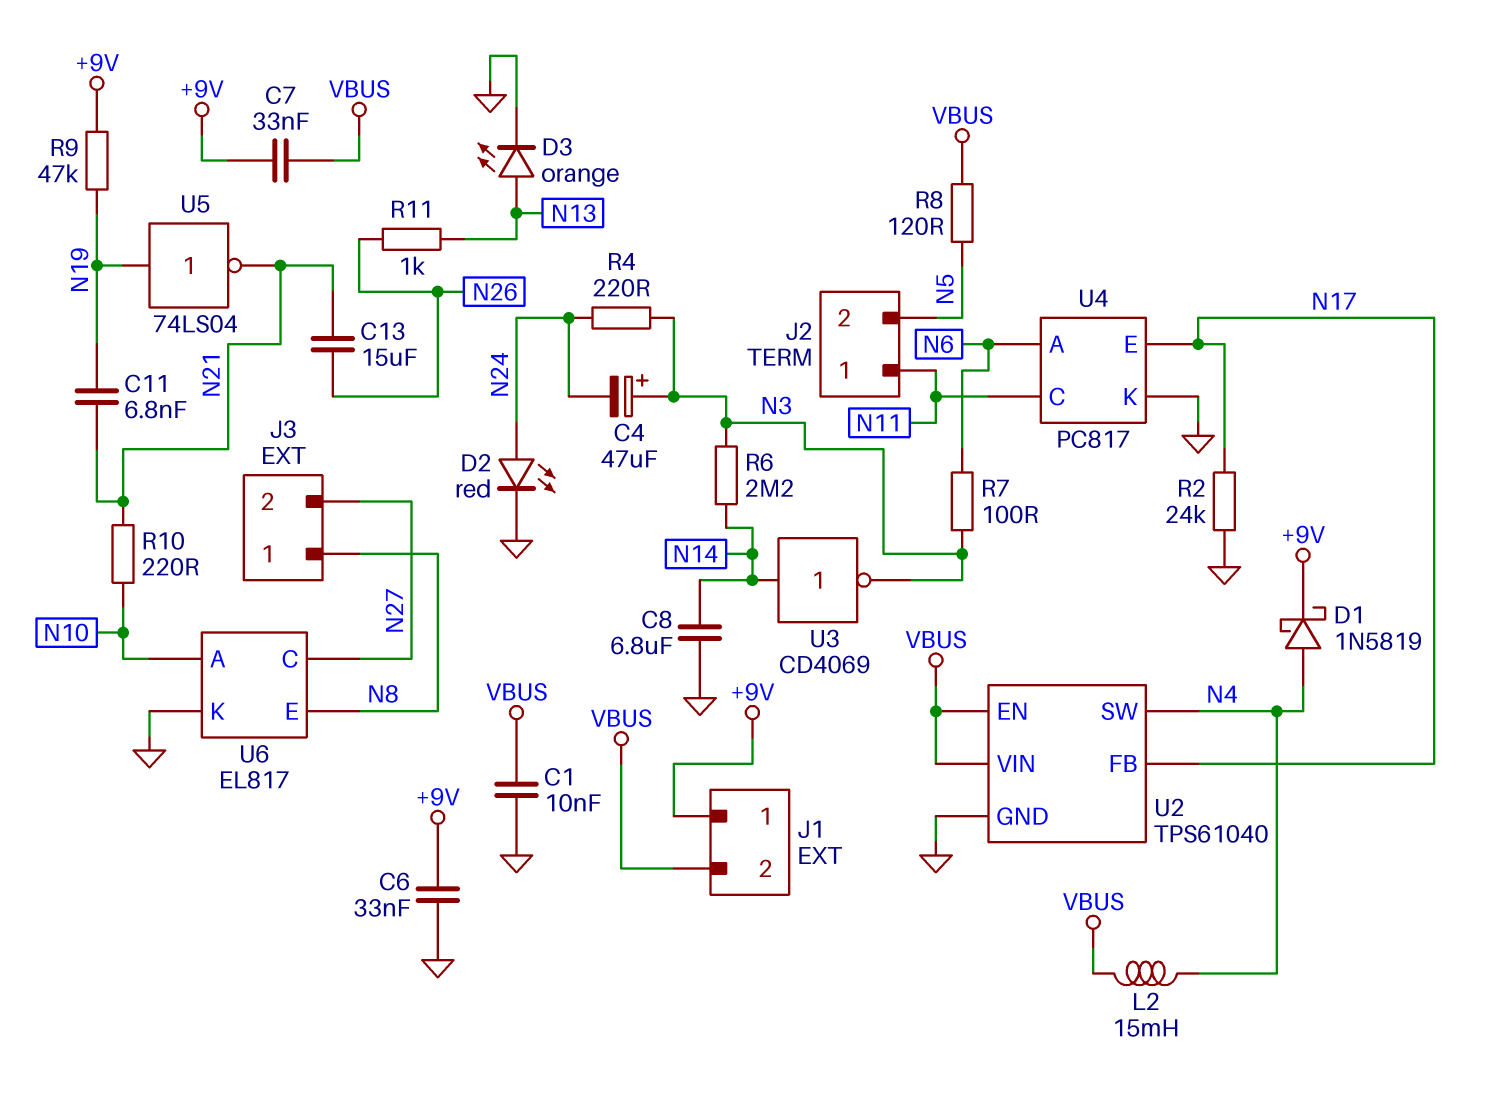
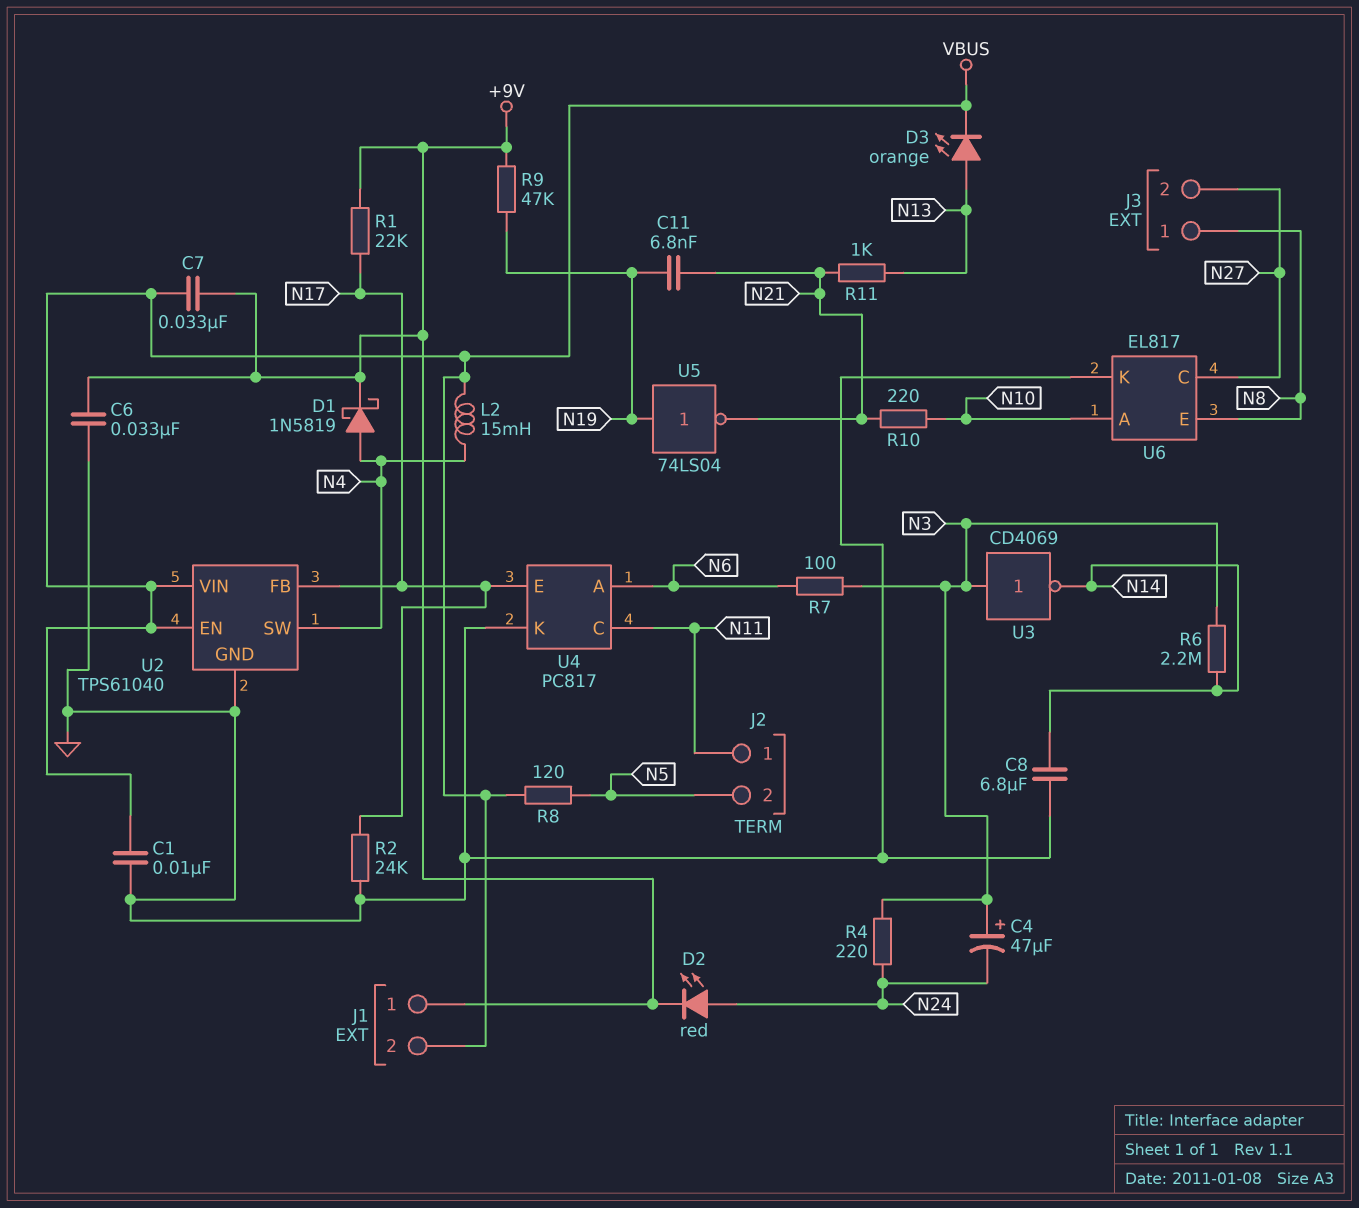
C13: 15uF (N21, N26) -> none
D2: LED red (A N24, K GND) -> LED red (A N24, K +9V)
D3: LED orange (A N13, K GND) -> LED orange (A N13, K VBUS)
R1: none -> 22k (+9V, N17)
R11: 1k (N13, N26) -> 1k (N13, N21)
U3: NOT CD4069 (in N14, out N3) -> NOT CD4069 (in N3, out N14)

